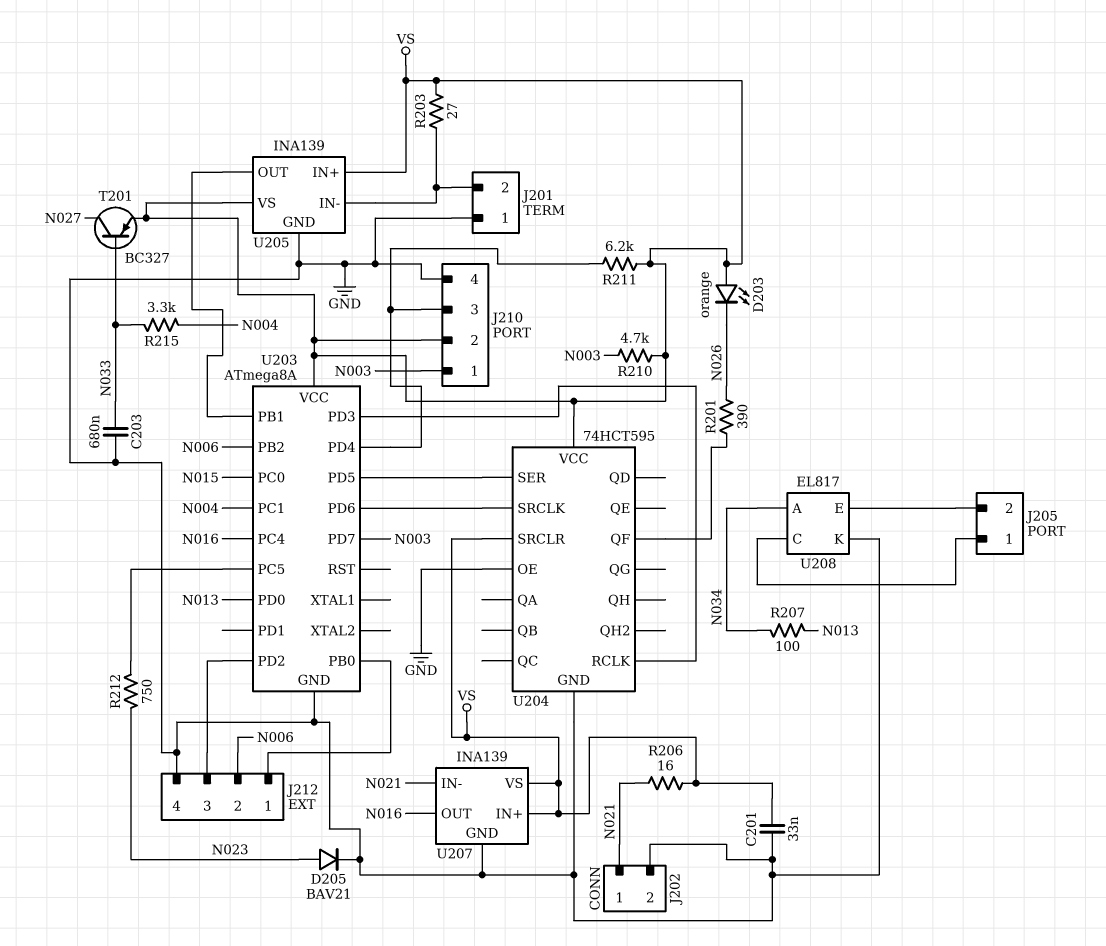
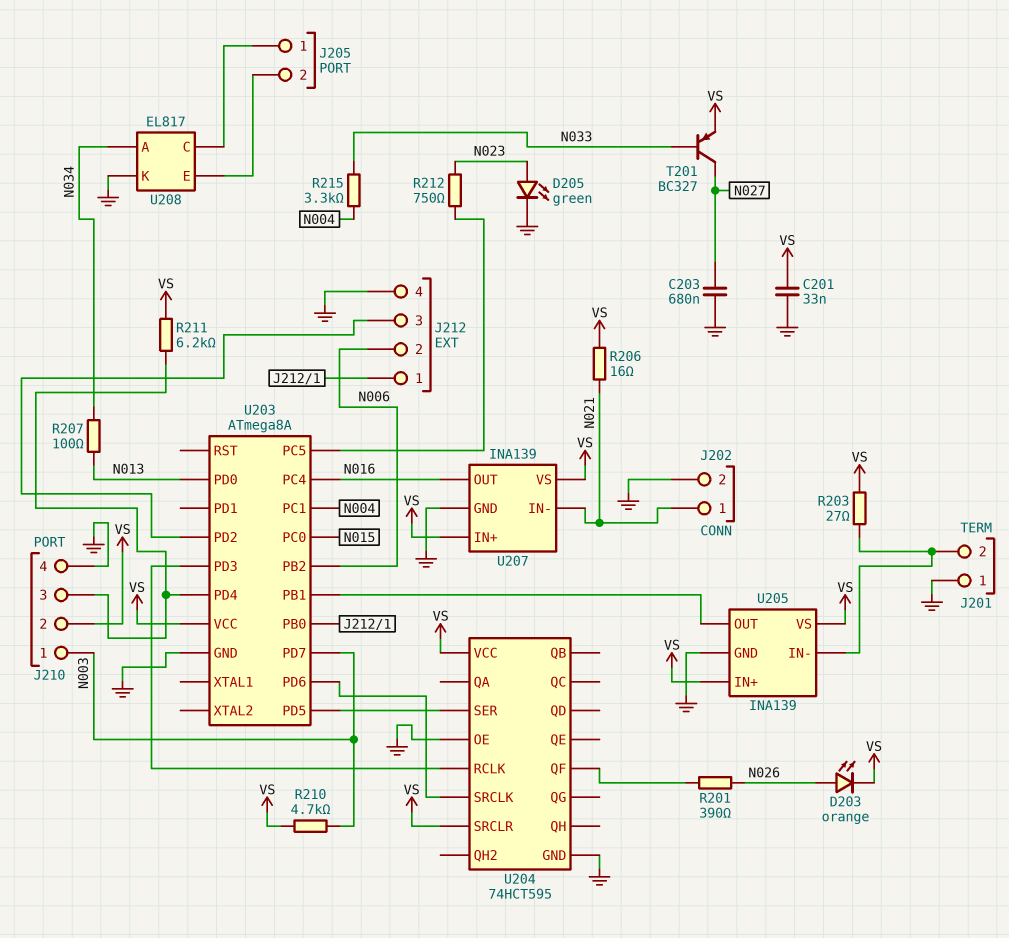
C203: 680nF (GND, N033) -> 680nF (GND, N027)
D203: LED orange (A VS, K N026) -> LED orange (A N026, K VS)
D205: diode BAV21 (A N023, K GND) -> LED green (A N023, K GND)

